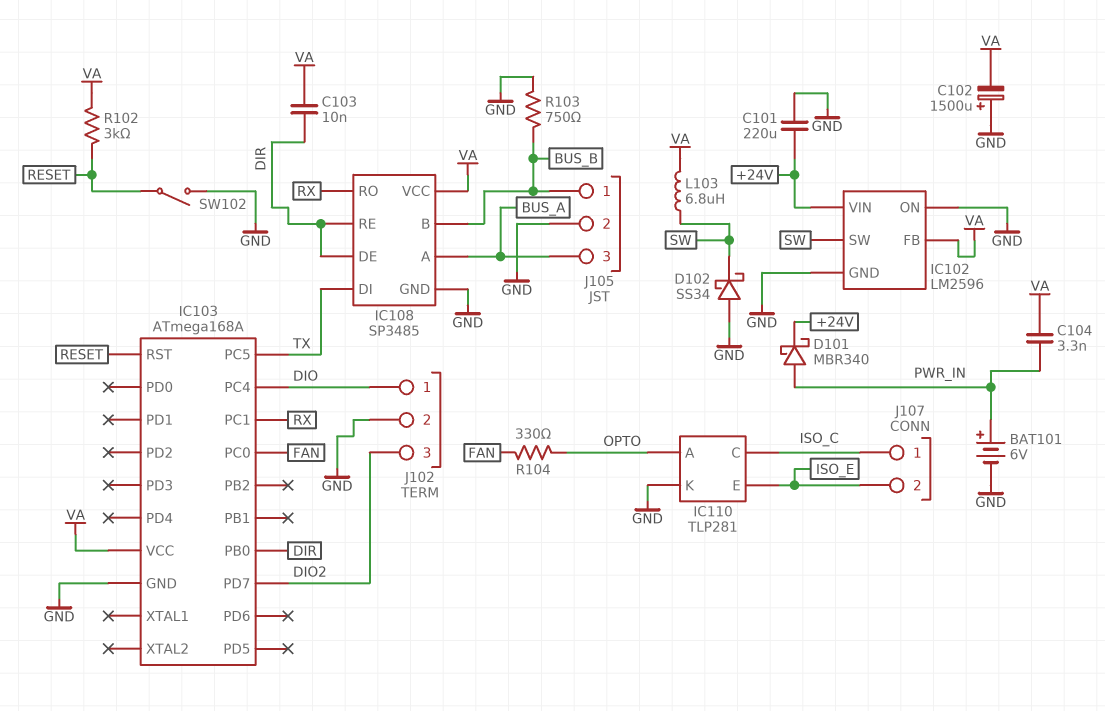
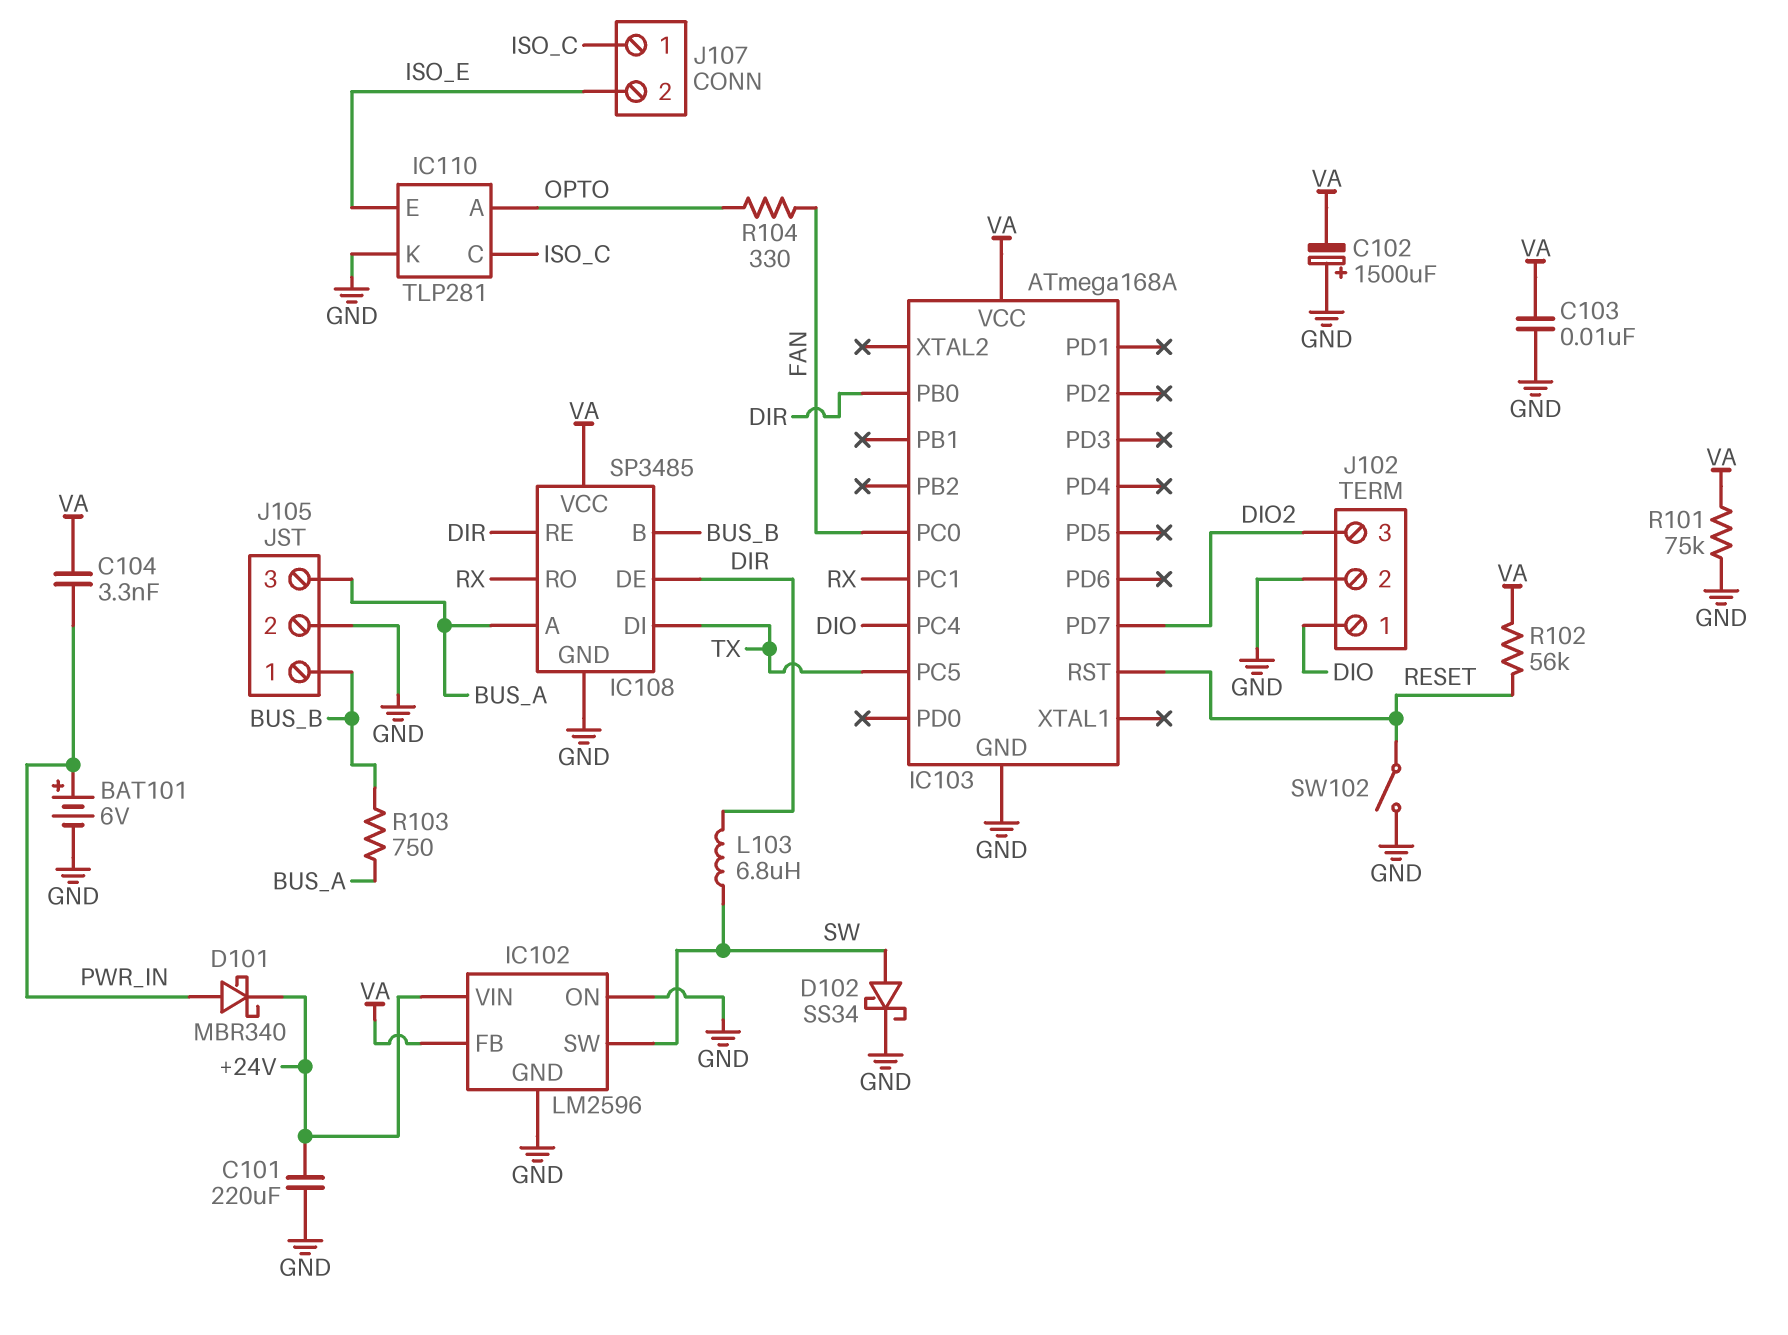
C103: 10nF (DIR, VA) -> 10nF (GND, VA)
D102: schottky SS34 (A GND, K SW) -> schottky SS34 (A SW, K GND)
L103: 6.8uH (SW, VA) -> 6.8uH (DIR, SW)
R101: none -> 75k (GND, VA)
R102: 3k (RESET, VA) -> 56k (RESET, VA)
R103: 750 (BUS_B, GND) -> 750 (BUS_A, BUS_B)

